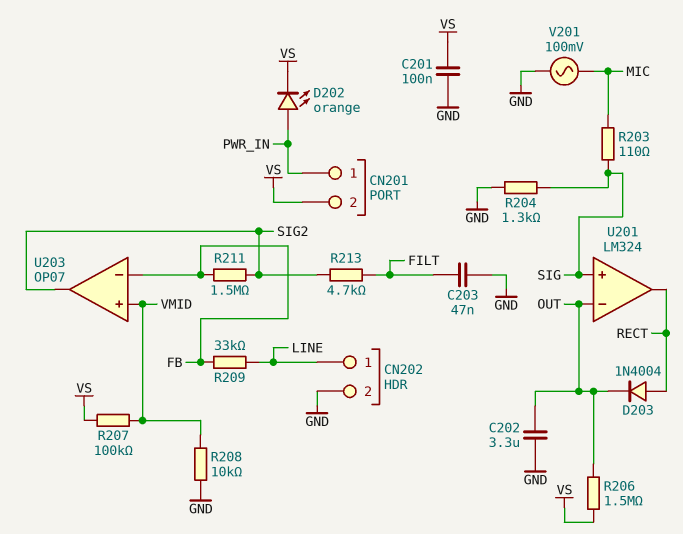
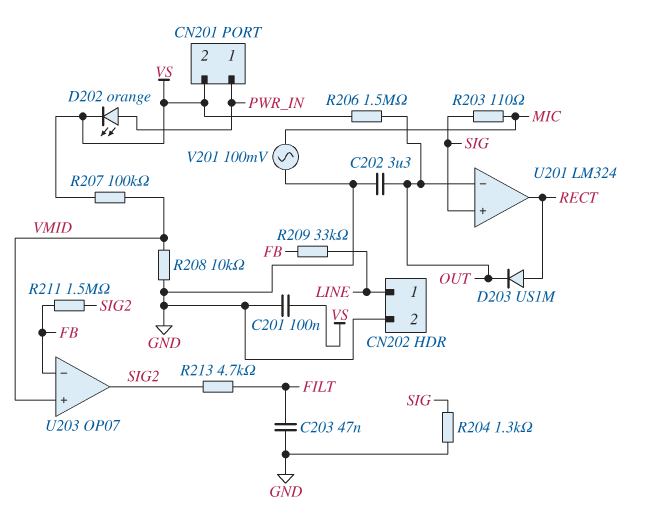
D203: diode 1N4004 (A RECT, K OUT) -> diode US1M (A RECT, K OUT)

